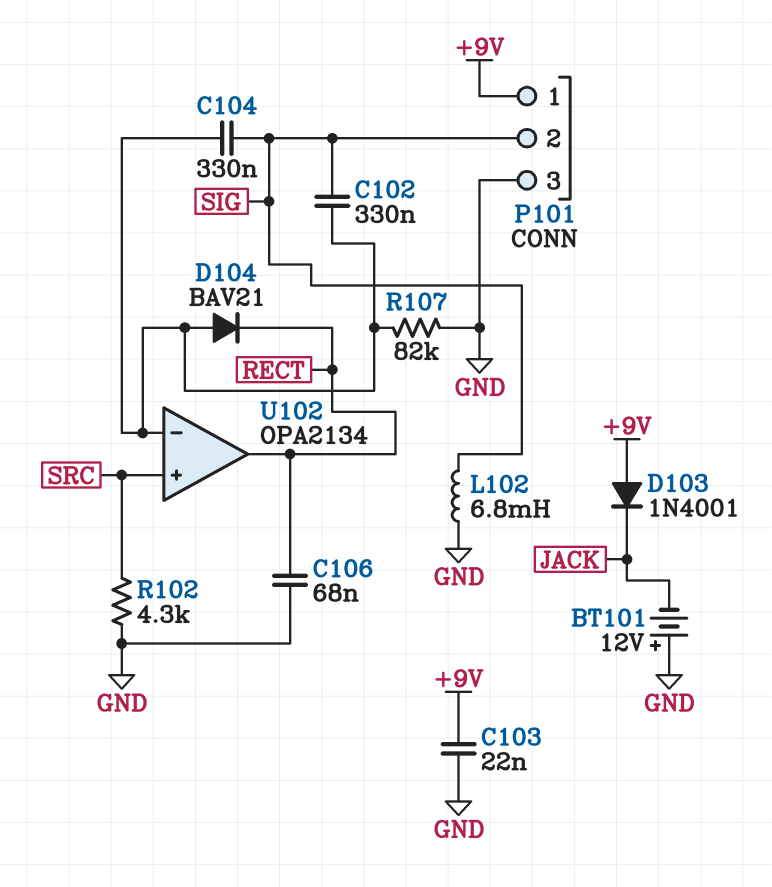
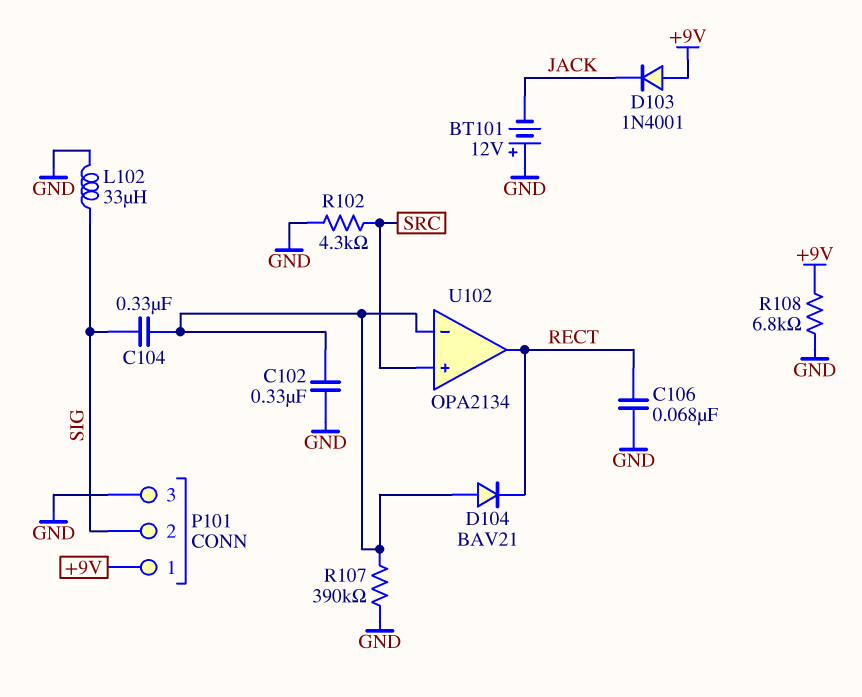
C102: 330nF (SIG, U102/in-) -> 330nF (GND, U102/in-)
C103: 22nF (+9V, GND) -> none
L102: 6.8mH (GND, SIG) -> 33uH (GND, SIG)
R107: 82k (GND, U102/in-) -> 390k (GND, U102/in-)
R108: none -> 6.8k (+9V, GND)

